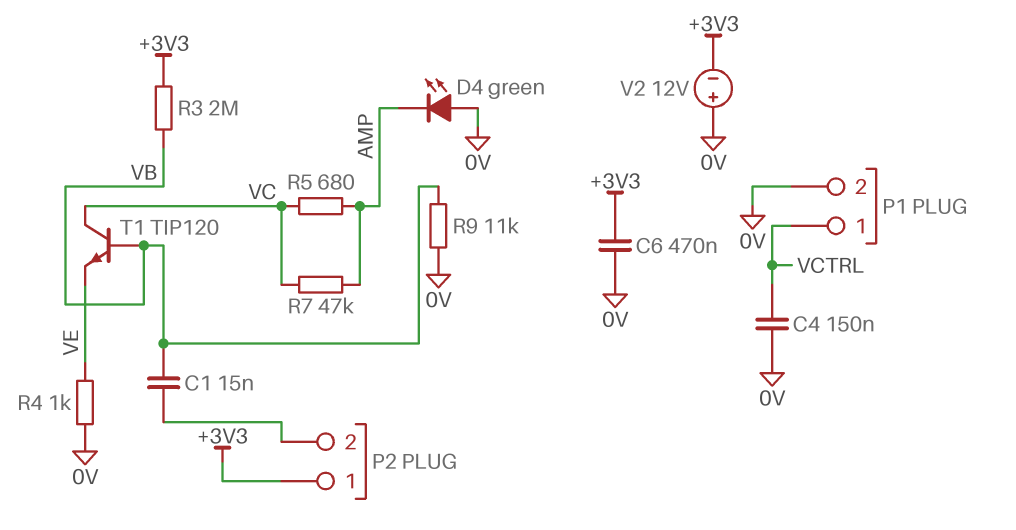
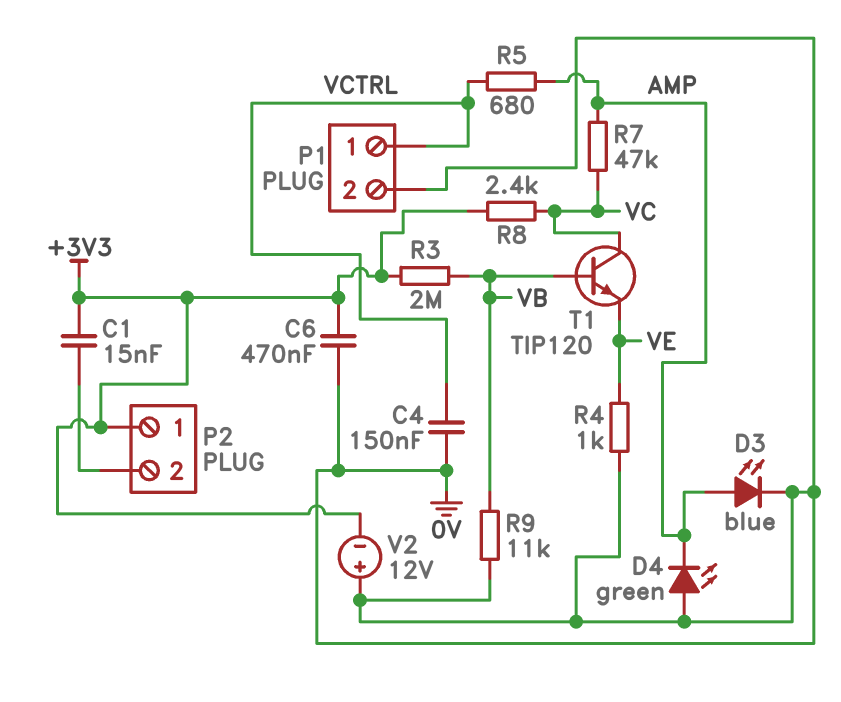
C1: 15nF (P2/2, VB) -> 15nF (+3V3, P2/2)
D3: none -> LED blue (A AMP, K 0V)
R5: 680 (AMP, VC) -> 680 (AMP, VCTRL)
R8: none -> 2.4k (+3V3, VC)

